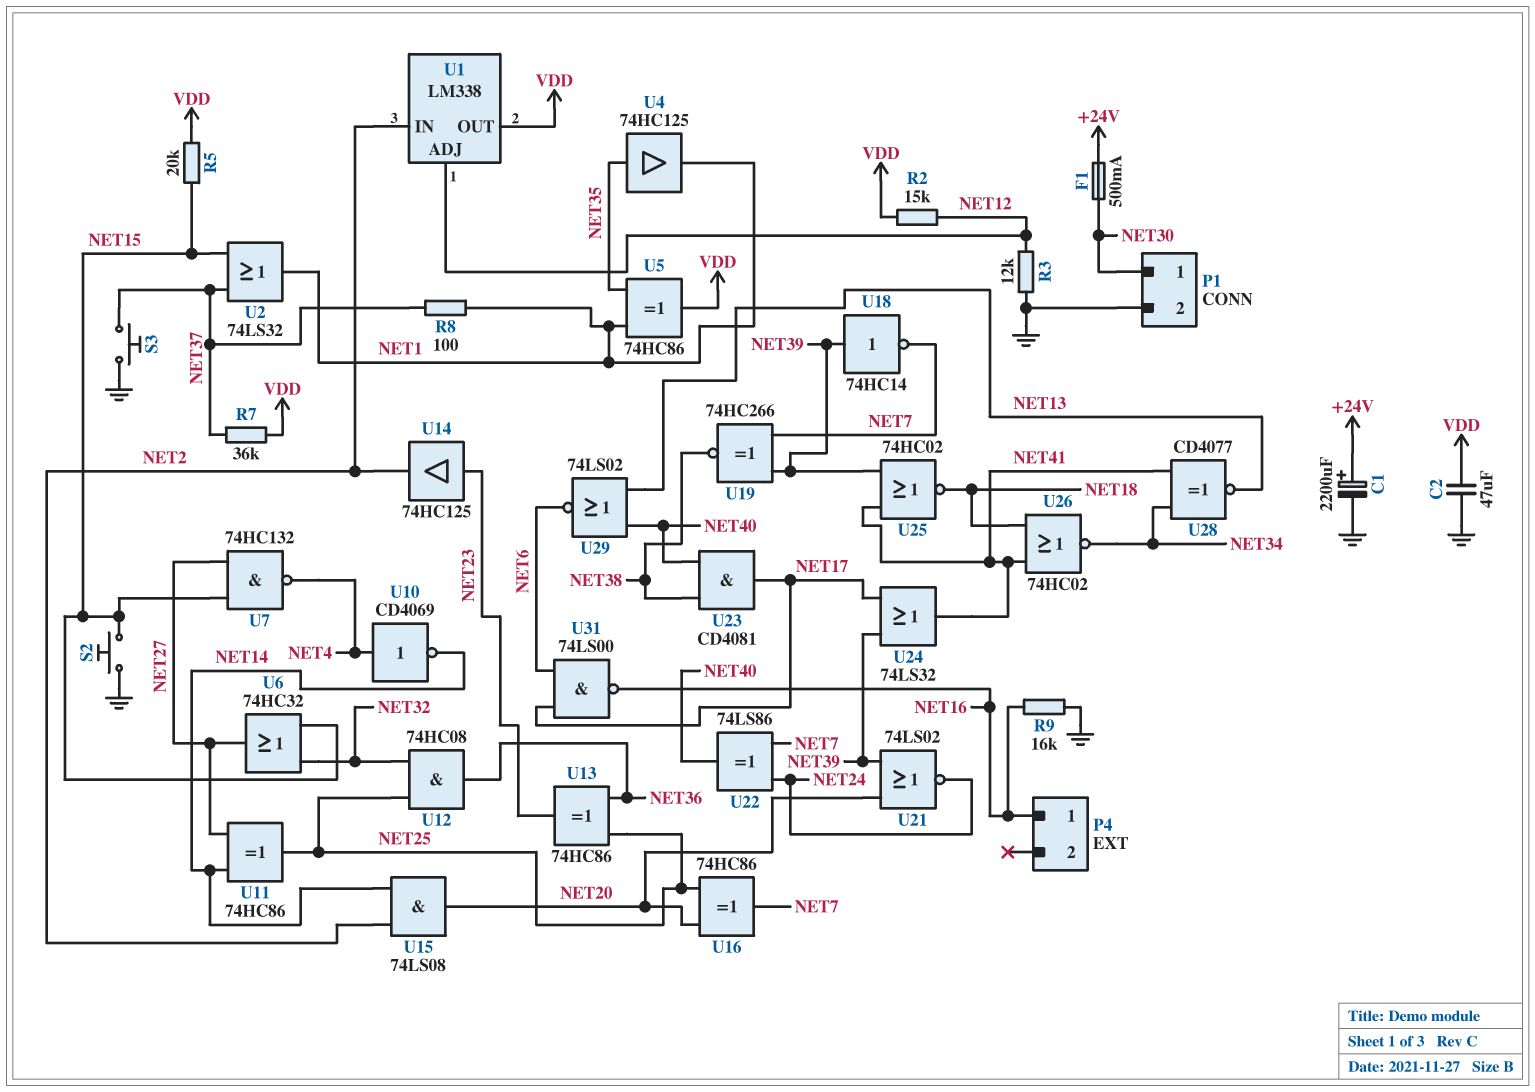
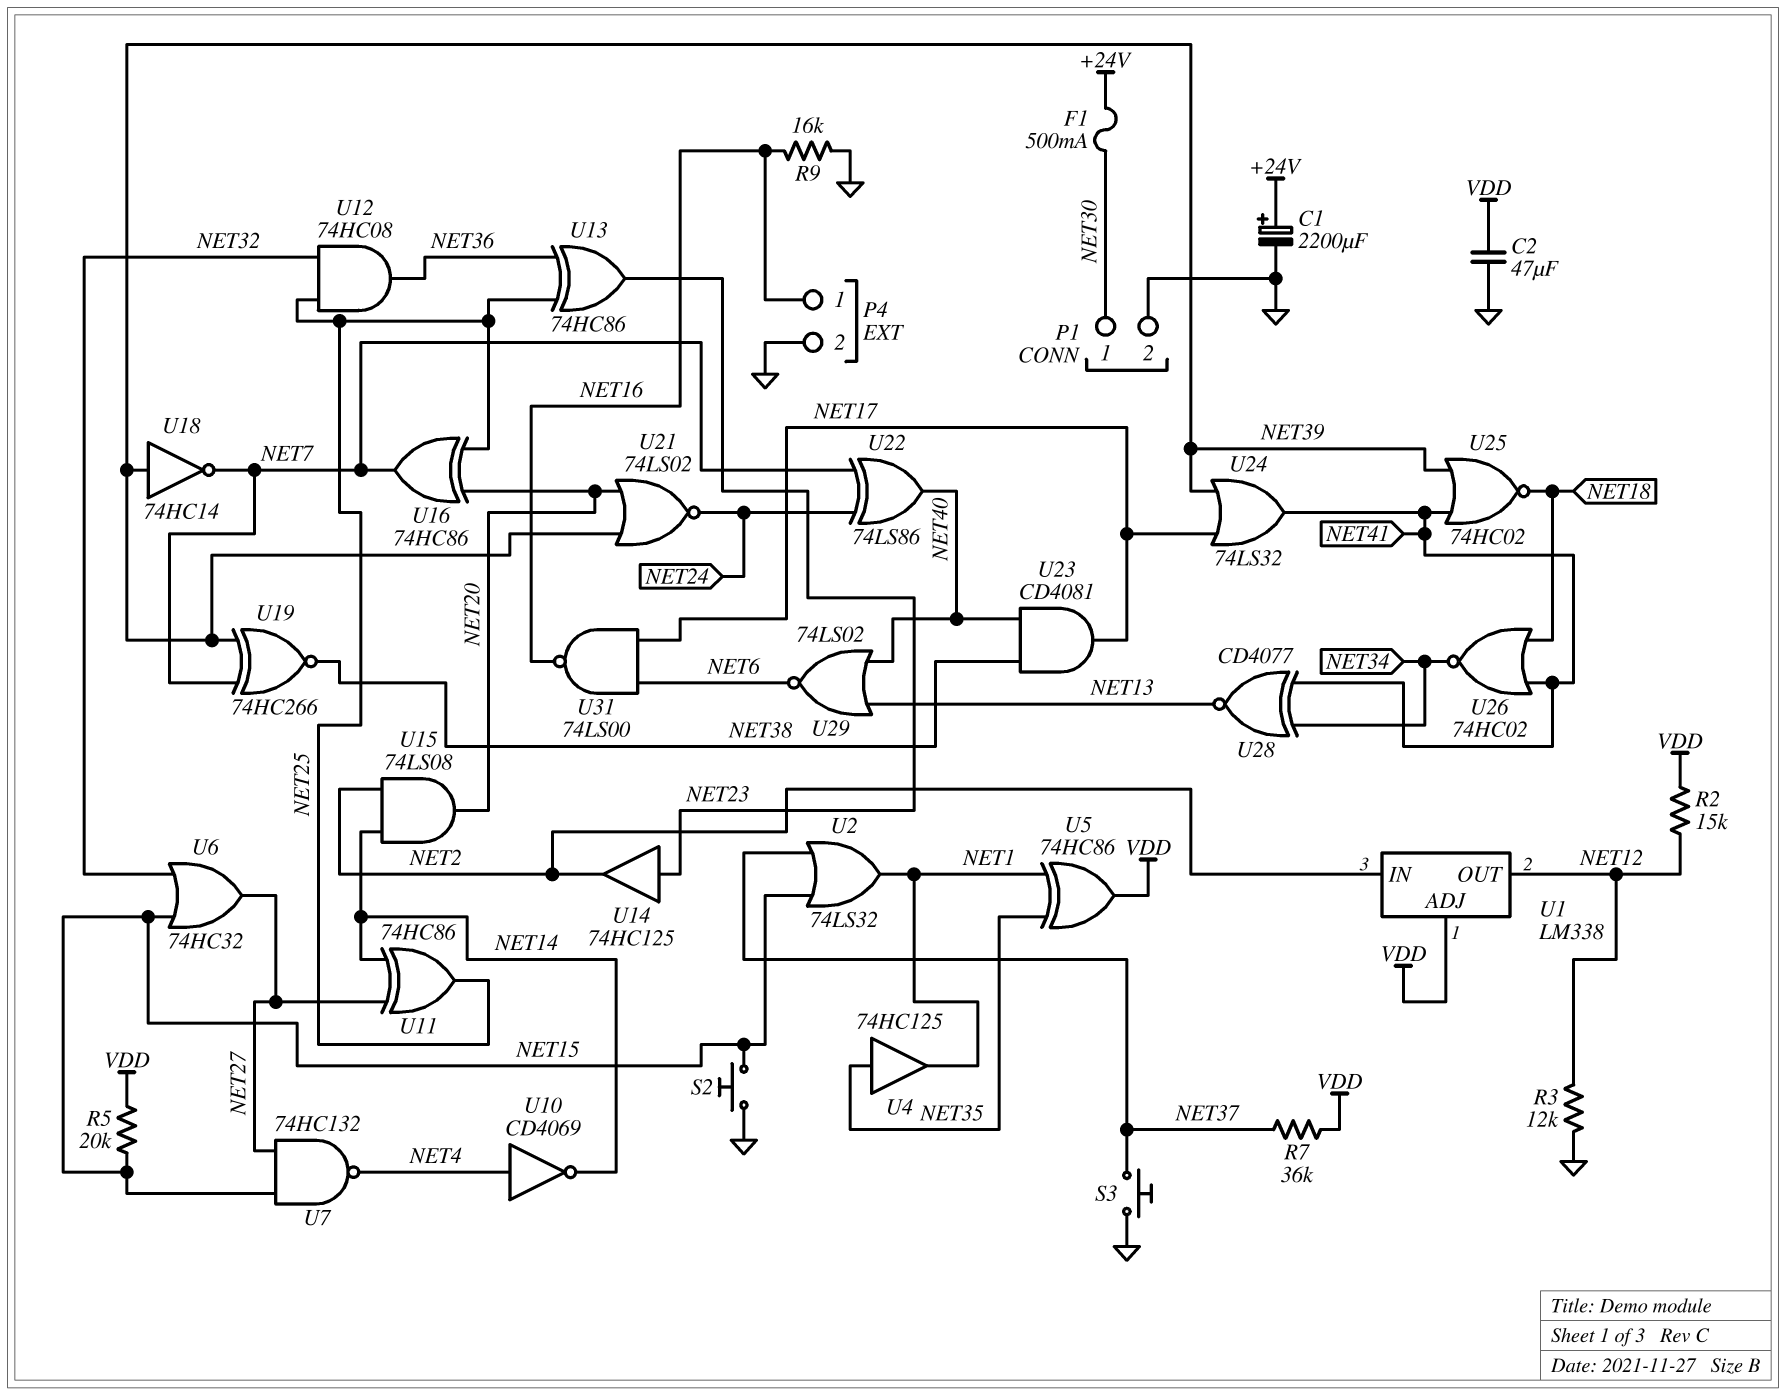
P4 pin 2: none -> GND
R8: 100 (NET1, NET37) -> none
U1 pin ADJ: NET12 -> VDD
U1 pin OUT: VDD -> NET12

